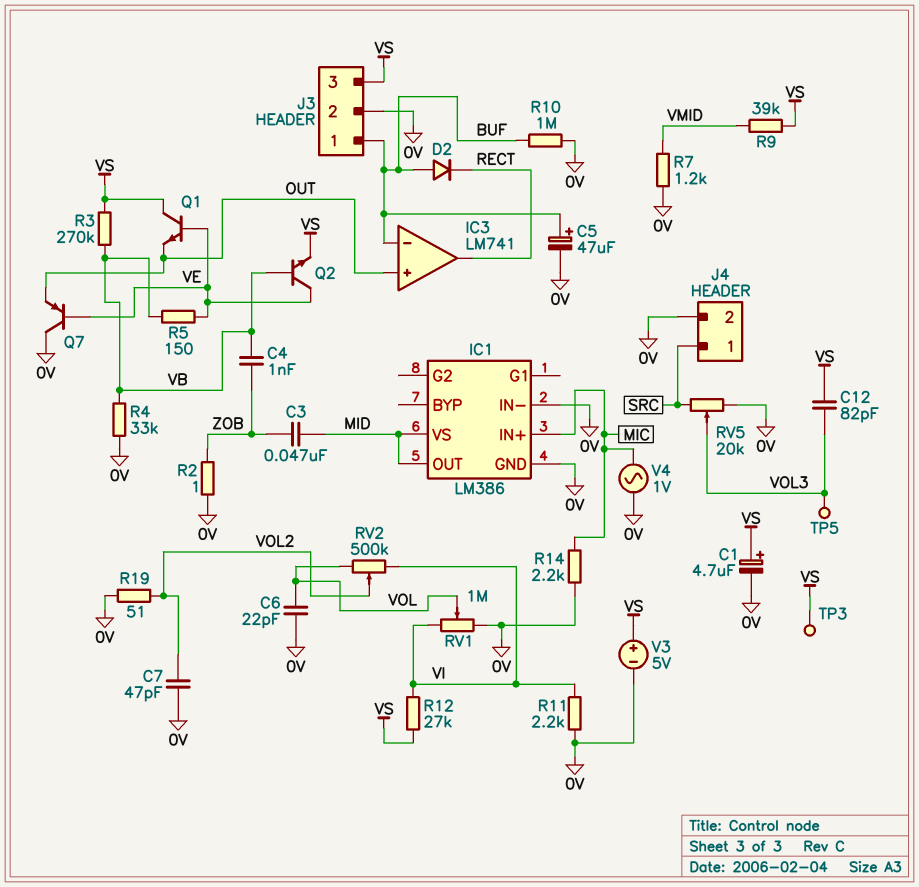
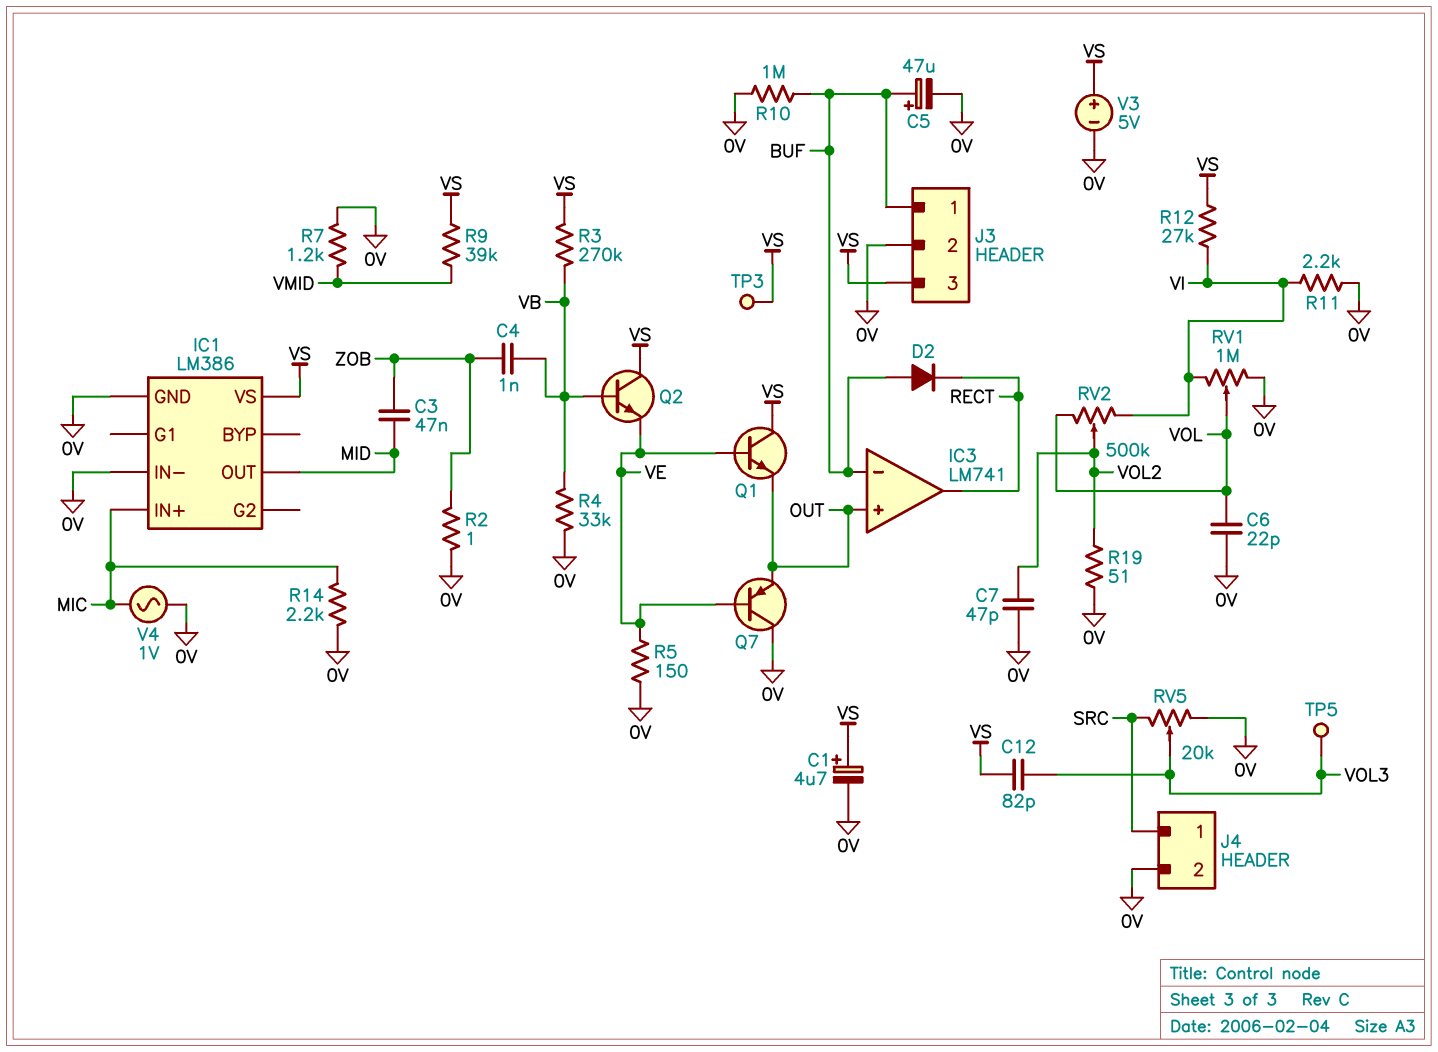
IC1 pin VS: MID -> VS
Q2: NPN (B VB, C VE, E VS) -> NPN (B VB, C VS, E VE)
R5: 150 (VB, VE) -> 150 (0V, VE)

